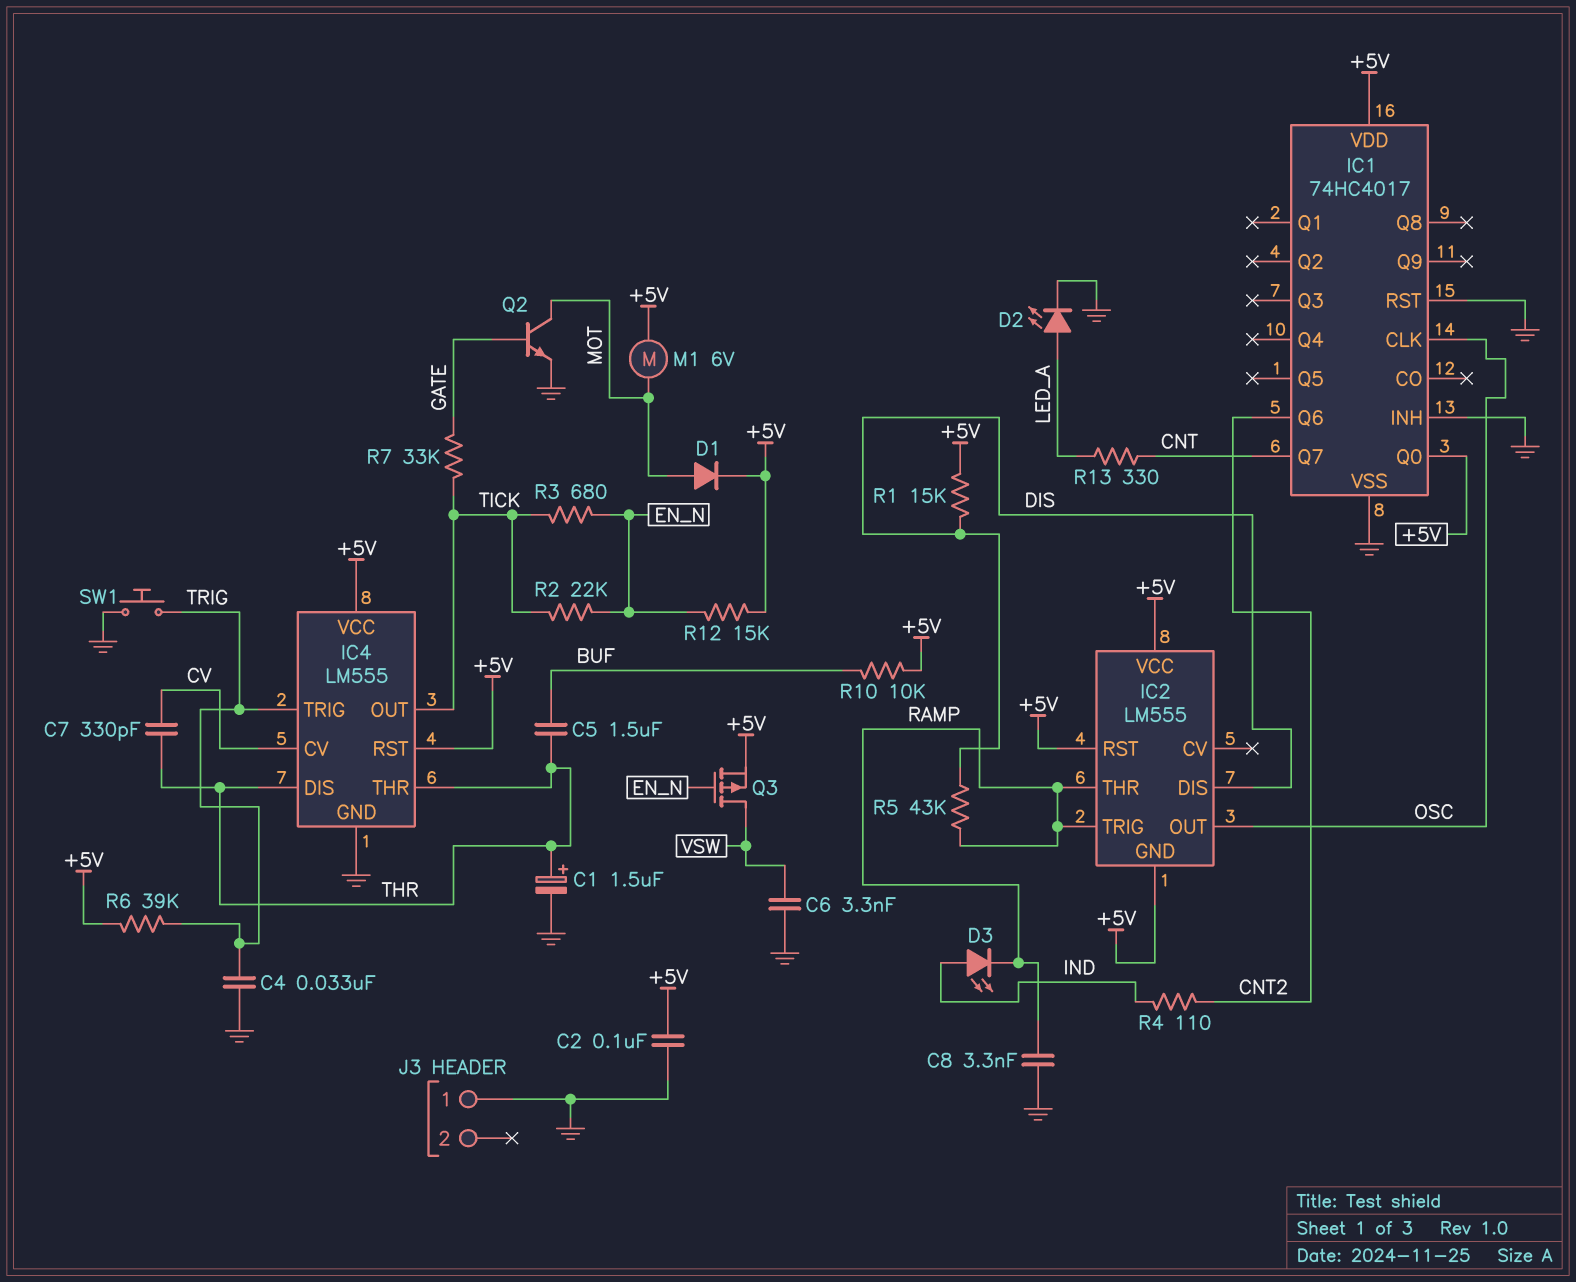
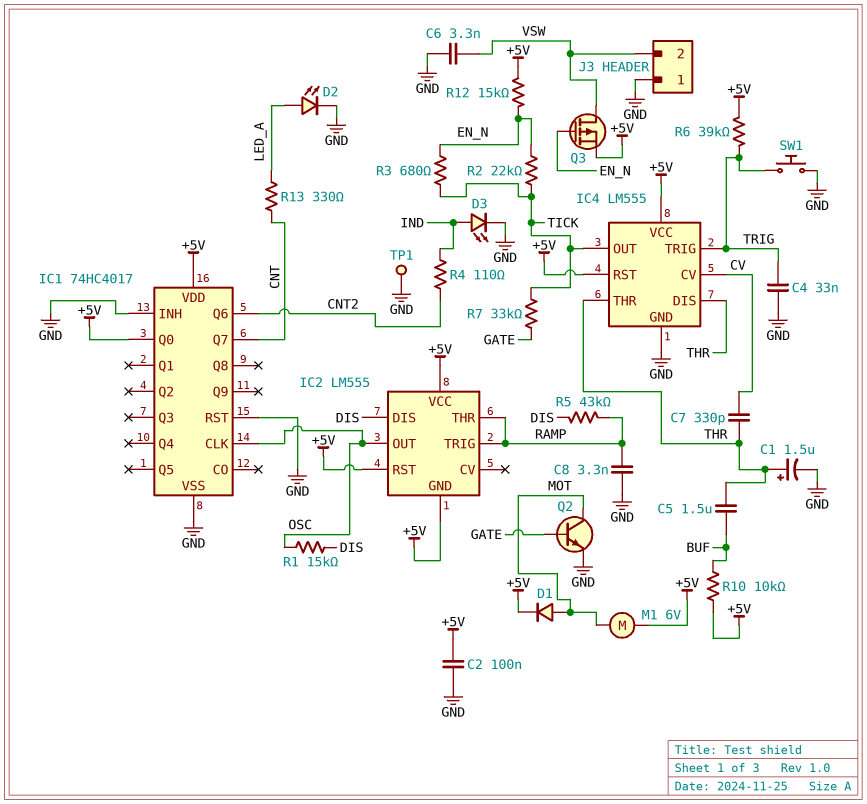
D3: LED (A IND, K RAMP) -> LED (A IND, K GND)
J3 pin 2: none -> VSW
R1: 15k (+5V, DIS) -> 15k (DIS, OSC)
TP1: none -> test point (GND)

